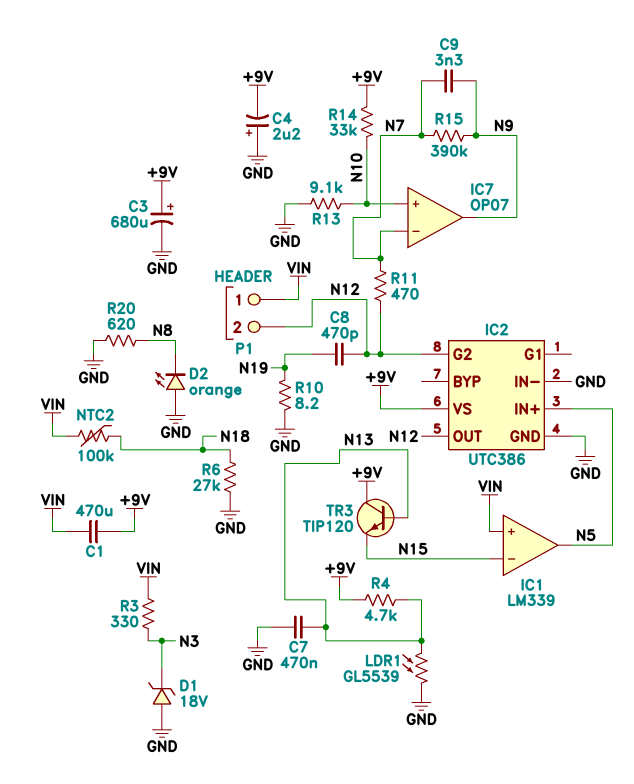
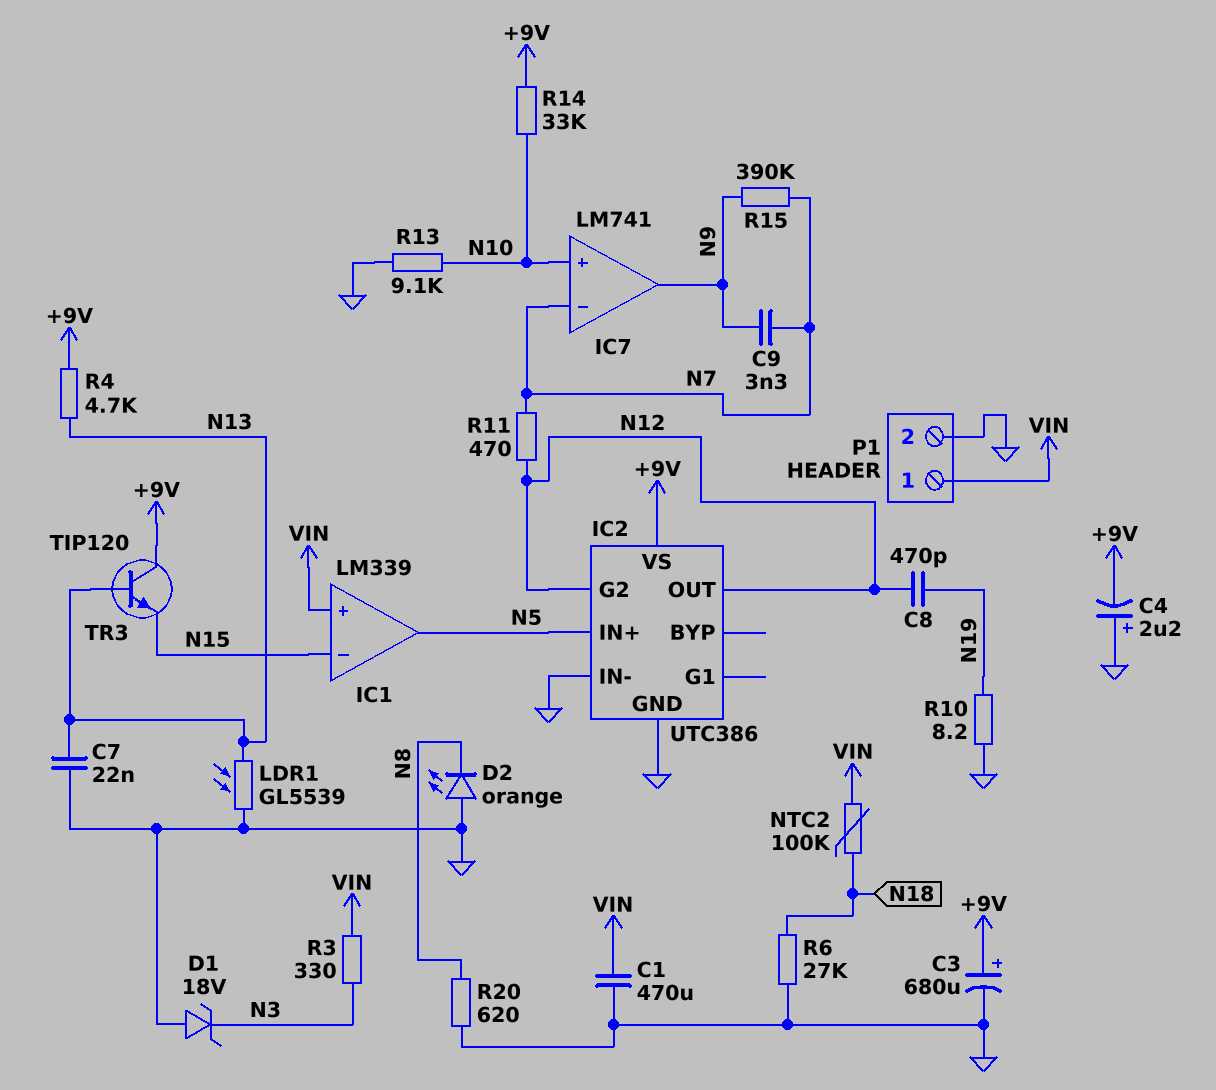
C1: 470uF (+9V, VIN) -> 470uF (GND, VIN)
C7: 470nF (GND, N13) -> 22nF (GND, N13)
IC7: OP07 -> LM741
P1 pin 2: N12 -> GND

